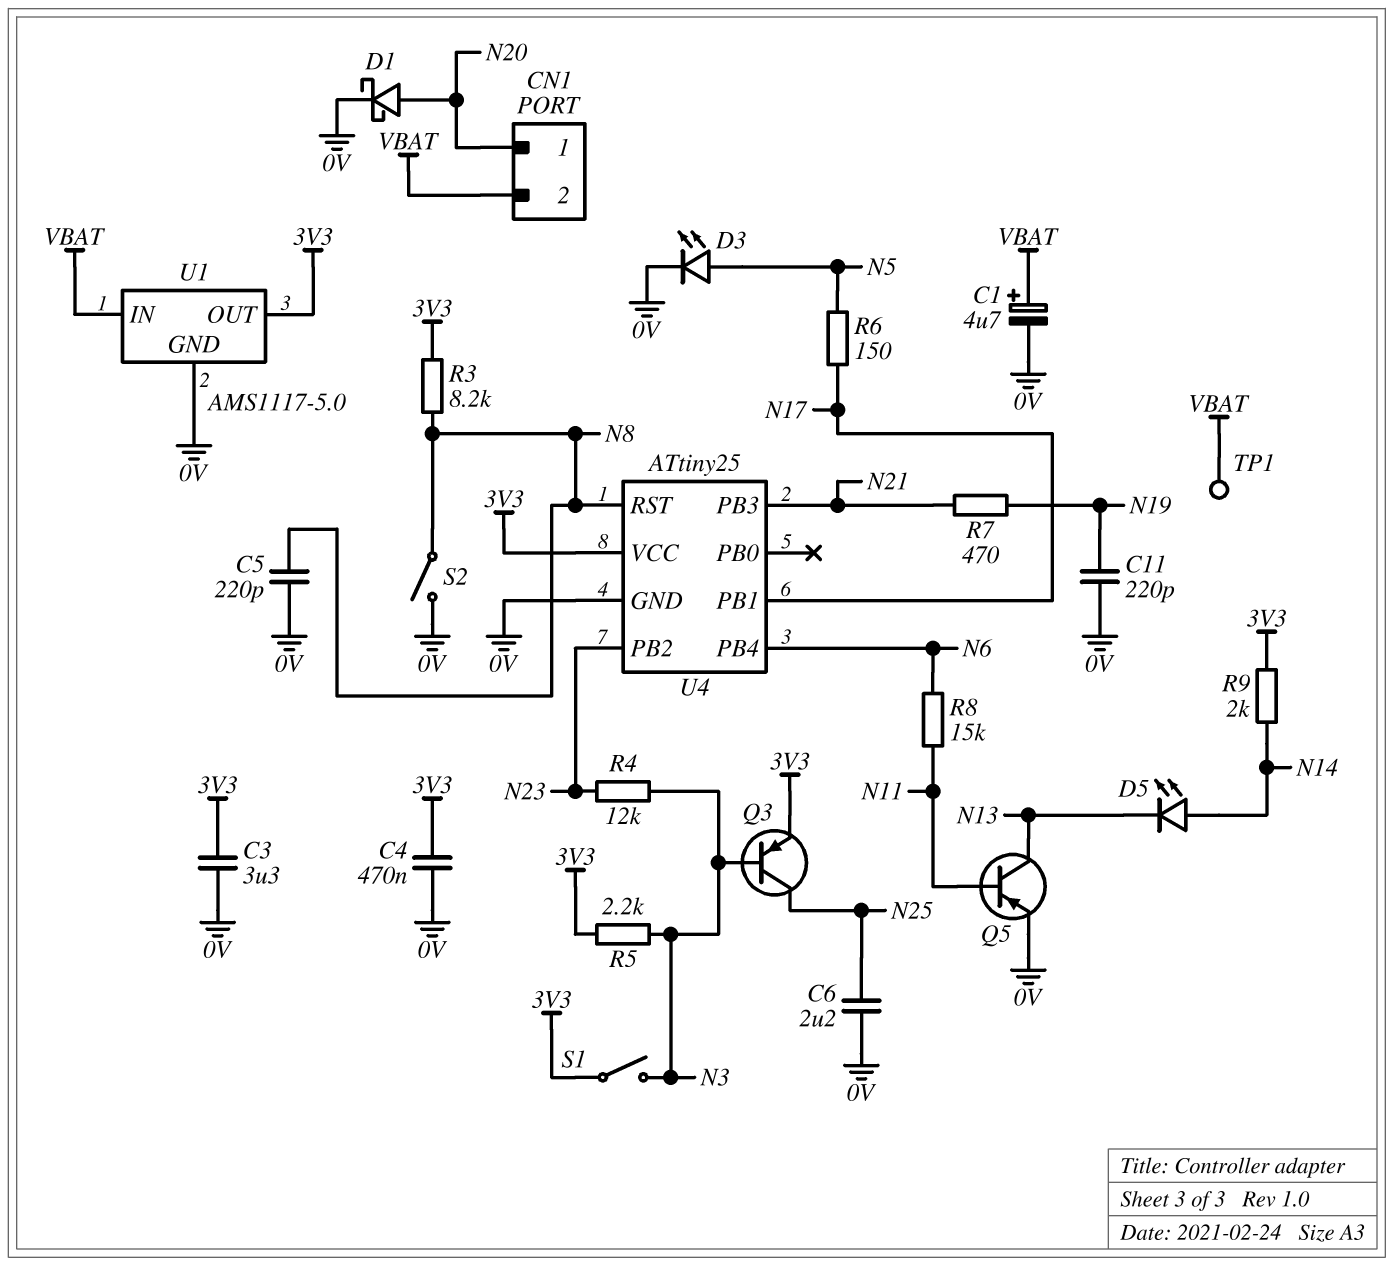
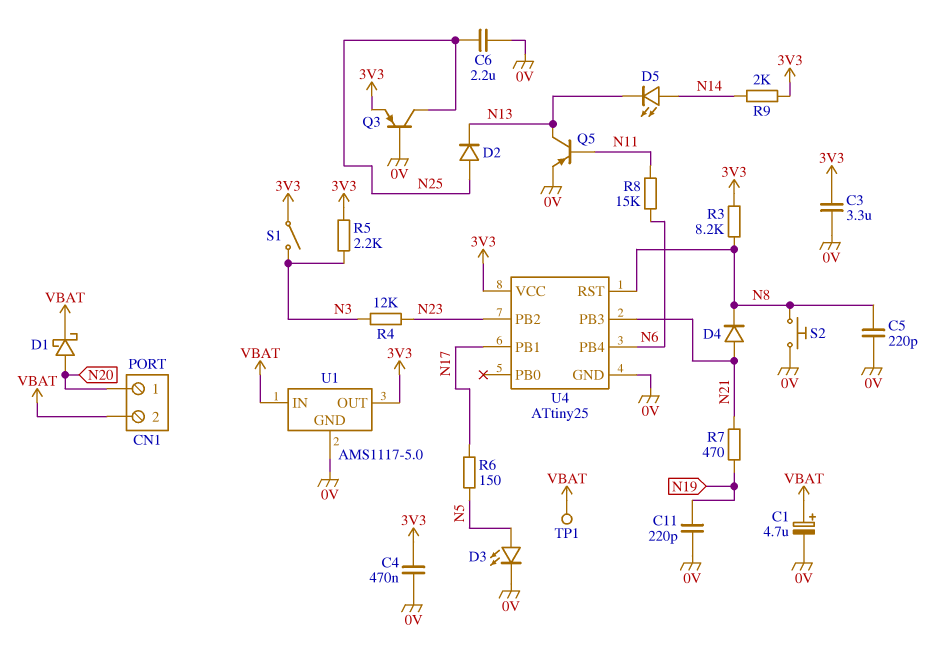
D1: schottky (A N20, K 0V) -> schottky (A N20, K VBAT)
D2: none -> diode (A N25, K N13)
D4: none -> diode (A N21, K N8)
Q3: PNP (B N3, C N25, E 3V3) -> PNP (B 0V, C N25, E 3V3)
S2: switch (0V, N8) -> button (0V, N8)

